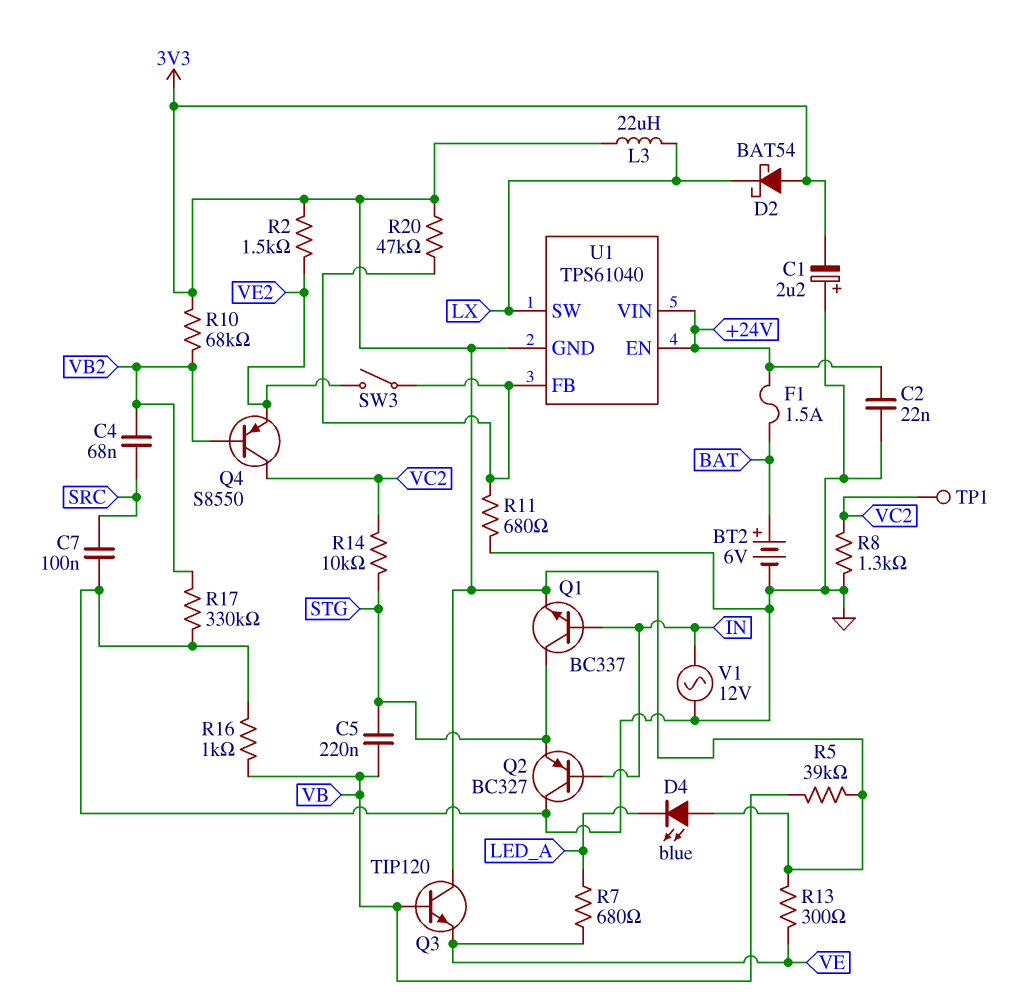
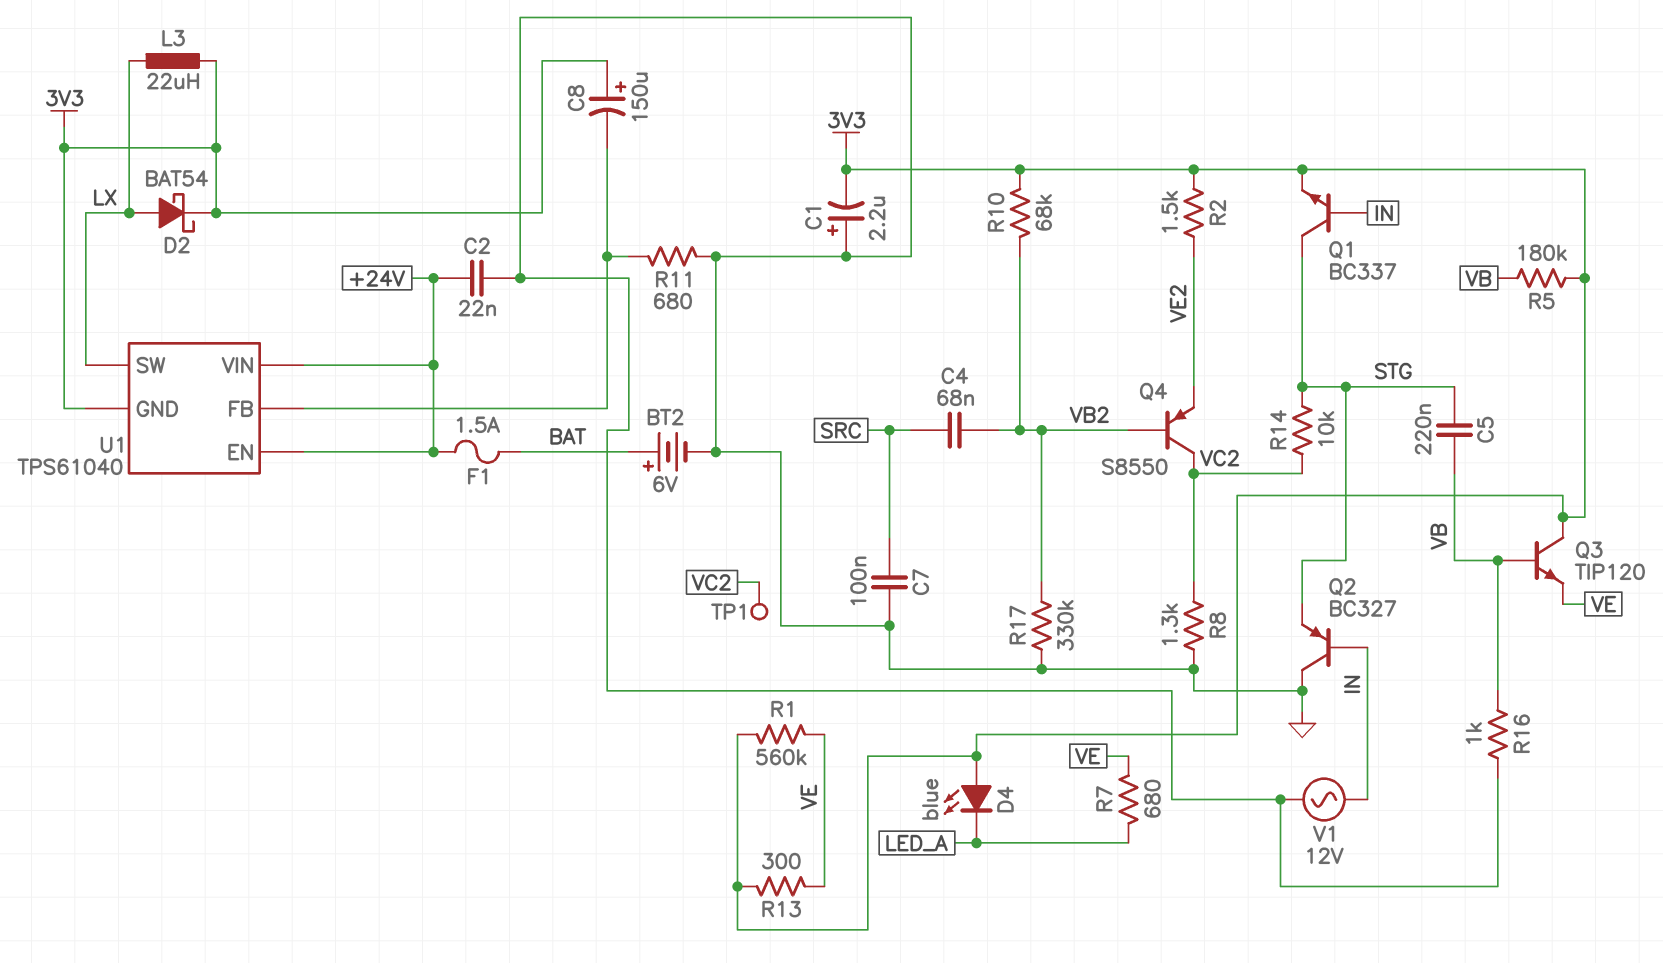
C8: none -> 150uF (plus 3V3, minus U1/FB)
D2: schottky BAT54 (A 3V3, K LX) -> schottky BAT54 (A LX, K 3V3)
R1: none -> 560k (3V3, VE)
R5: 39k (3V3, VB) -> 180k (3V3, VB)
R20: 47k (3V3, U1/FB) -> none
SW3: switch (U1/FB, VE2) -> none

